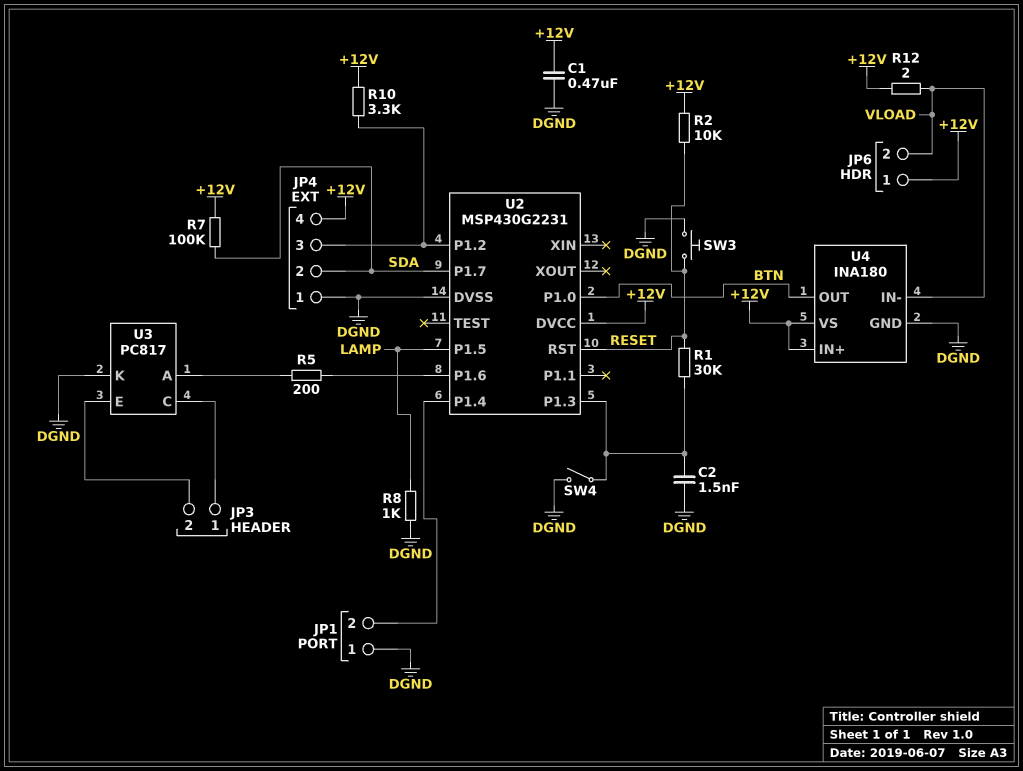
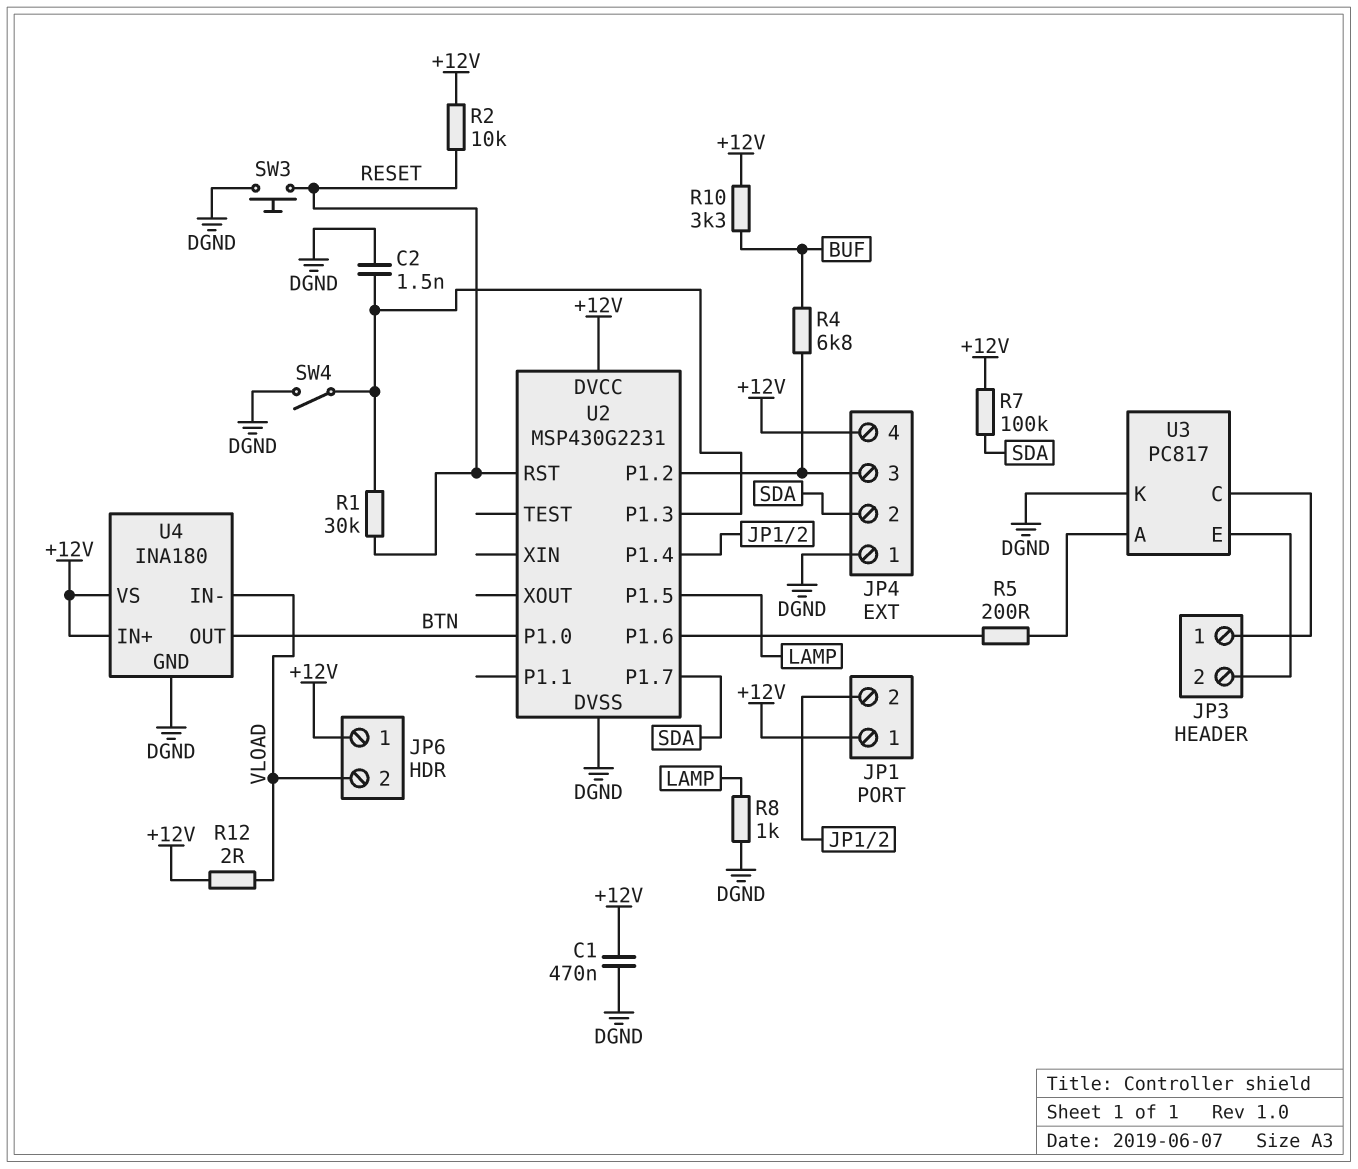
JP1 pin 1: DGND -> +12V
R4: none -> 6.8k (BUF, JP4/3)
R10: 3.3k (+12V, JP4/3) -> 3.3k (+12V, BUF)

